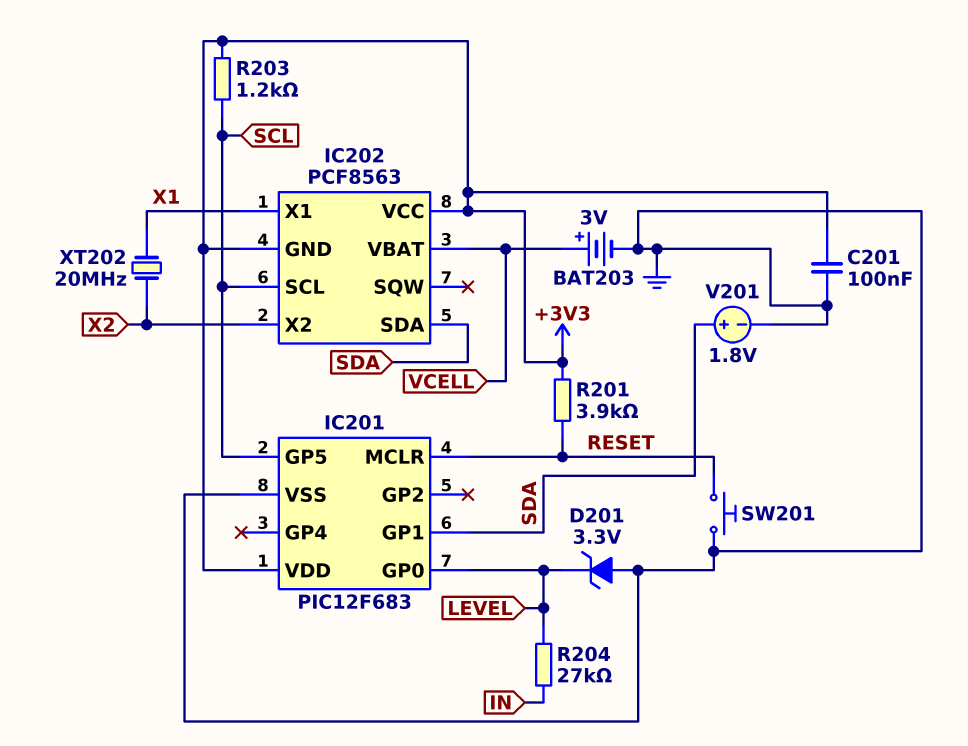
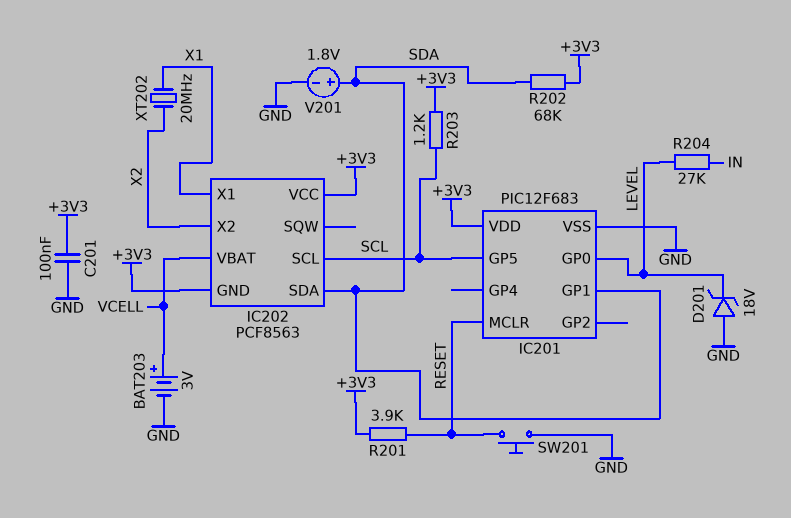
D201: zener 3.3V (A GND, K LEVEL) -> zener 18V (A GND, K LEVEL)
R202: none -> 68k (+3V3, SDA)

